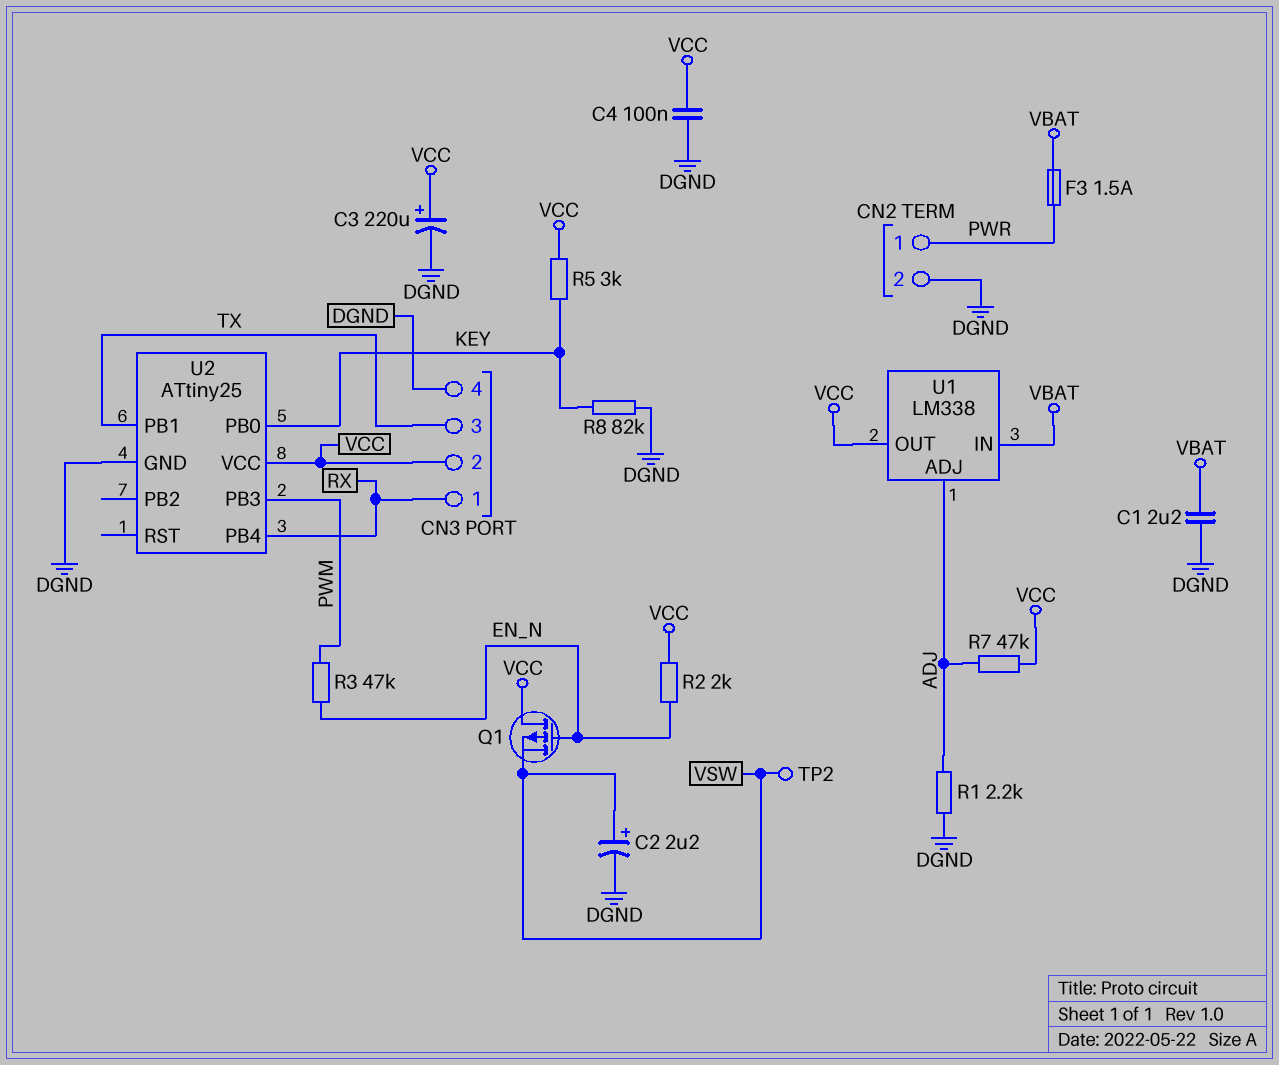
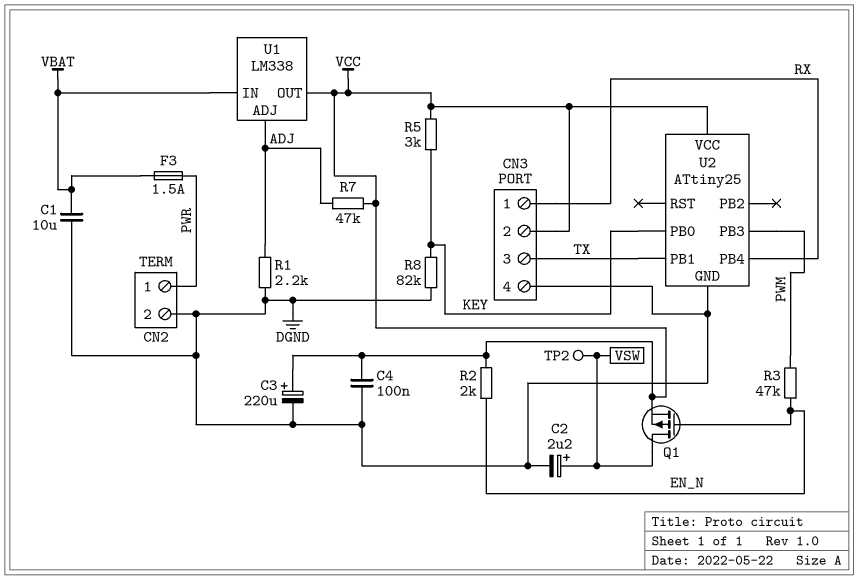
C1: 2.2uF (DGND, VBAT) -> 10uF (DGND, VBAT)
Q1: PMOS (G EN_N, D VCC, S VSW) -> PMOS (G EN_N, D VSW, S VCC)

